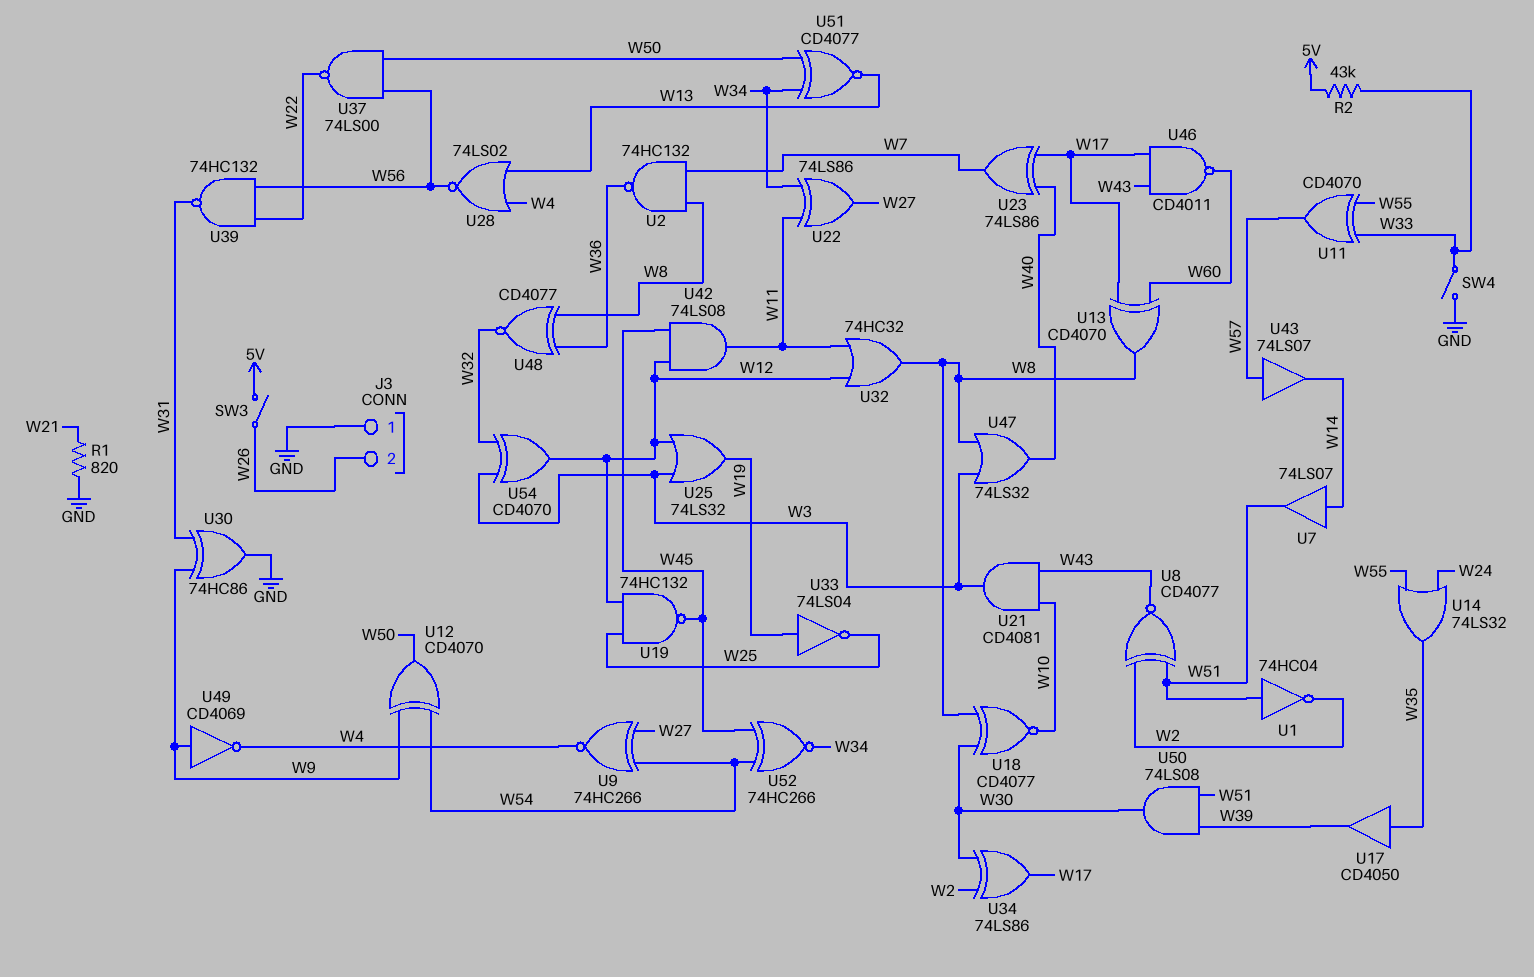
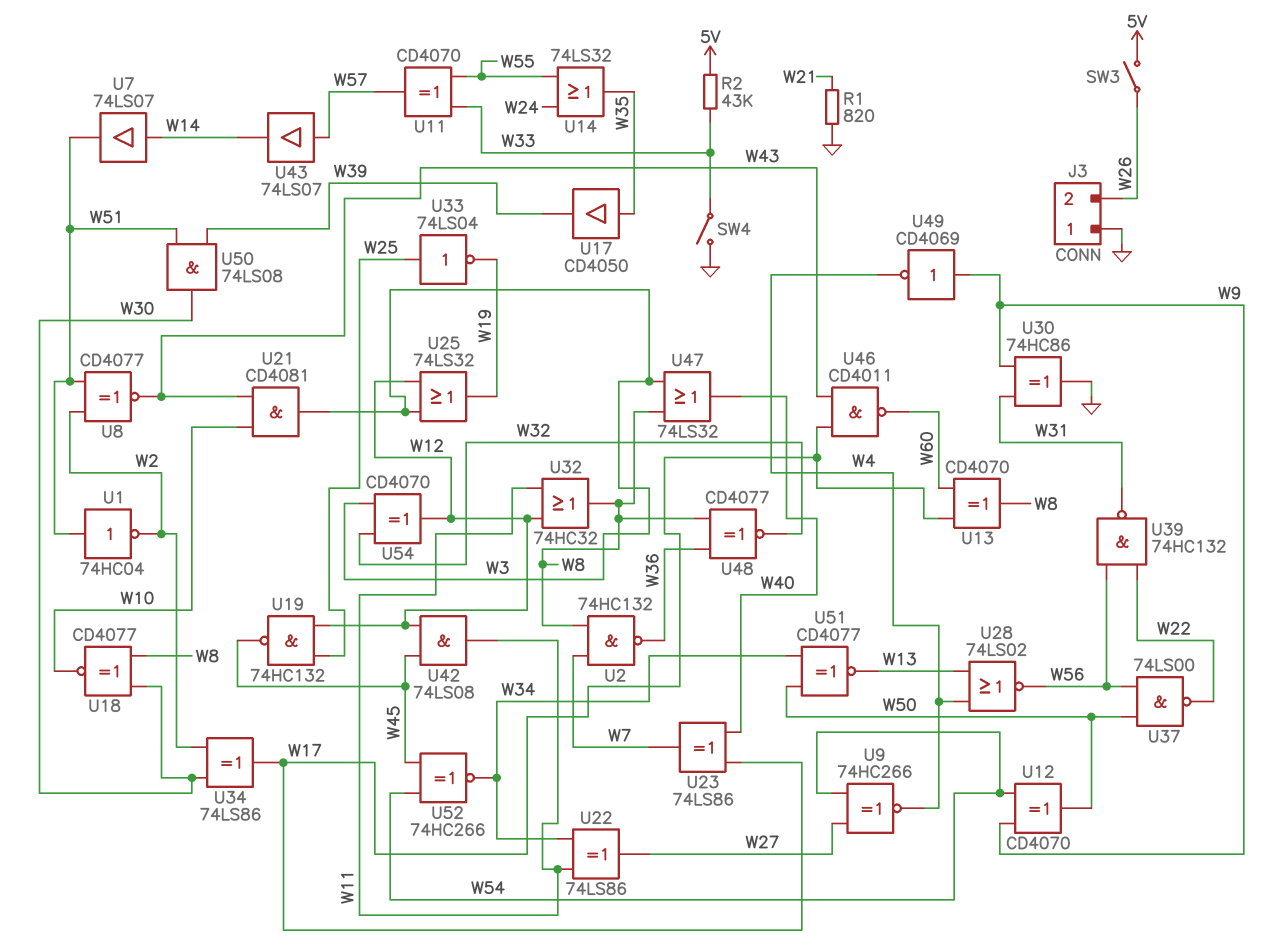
U33: NOT 74LS04 (in W19, out W25) -> NOT 74LS04 (in W25, out W19)

